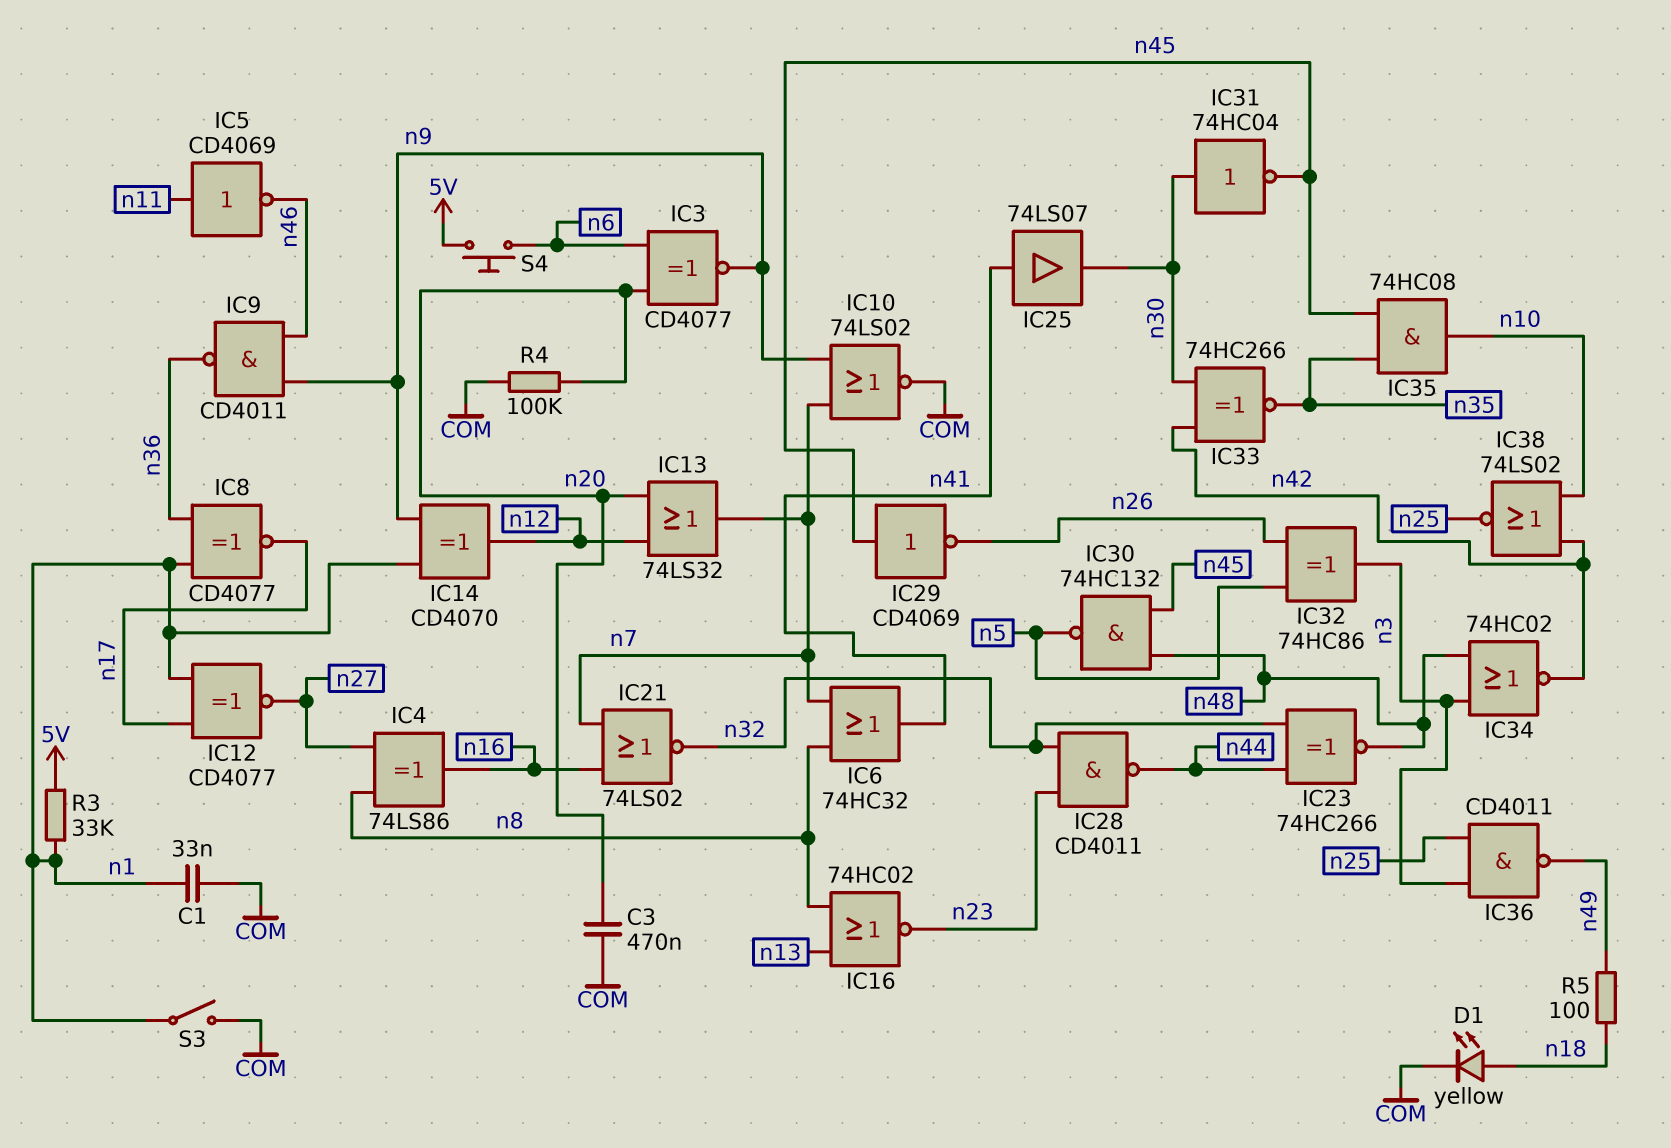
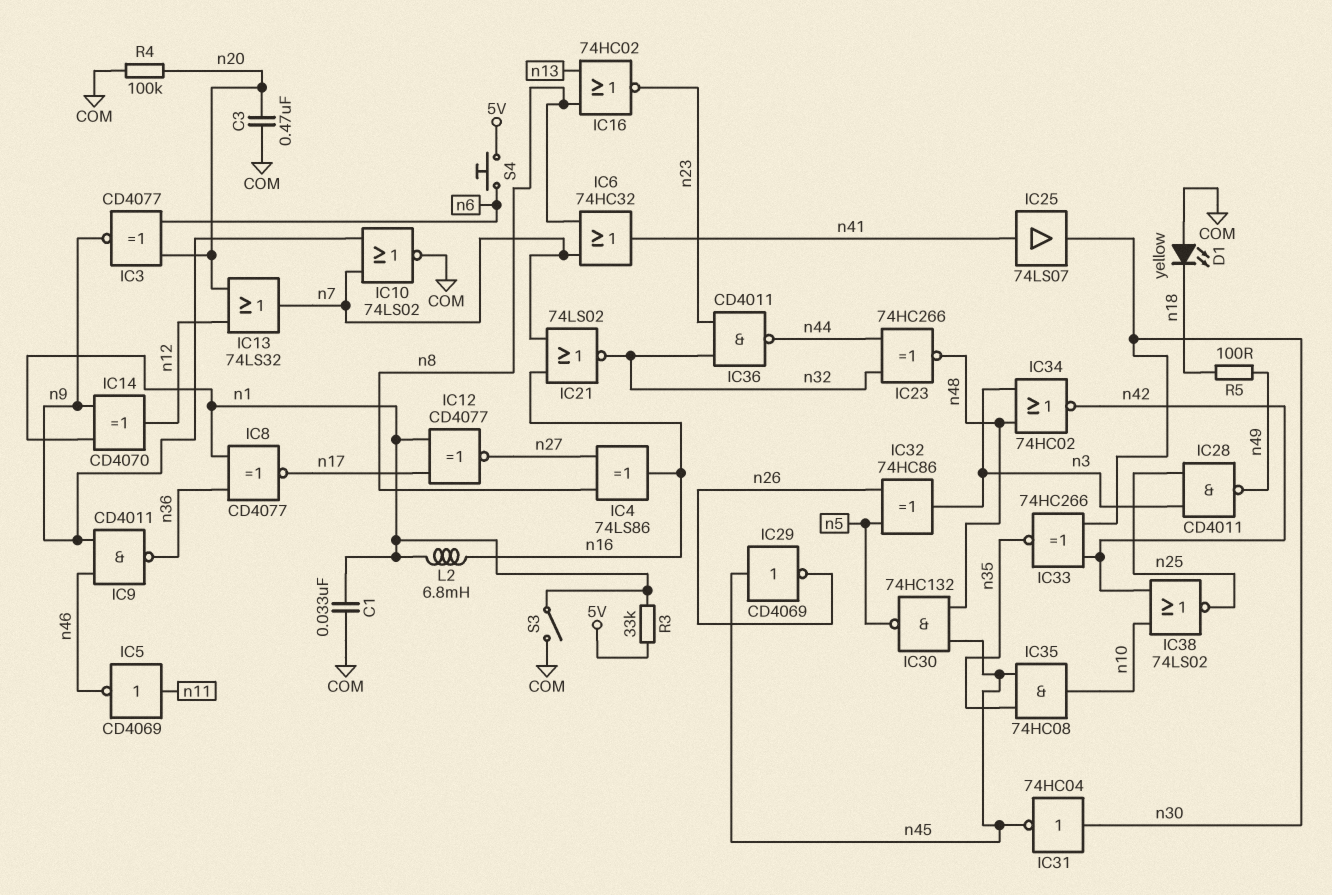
D1: LED yellow (A n18, K COM) -> LED yellow (A COM, K n18)
IC28: NAND CD4011 (in n23, in n32, out n44) -> NAND CD4011 (in n3, in n25, out n49)
IC36: NAND CD4011 (in n3, in n25, out n49) -> NAND CD4011 (in n23, in n32, out n44)
L2: none -> 6.8mH (n1, n16)

